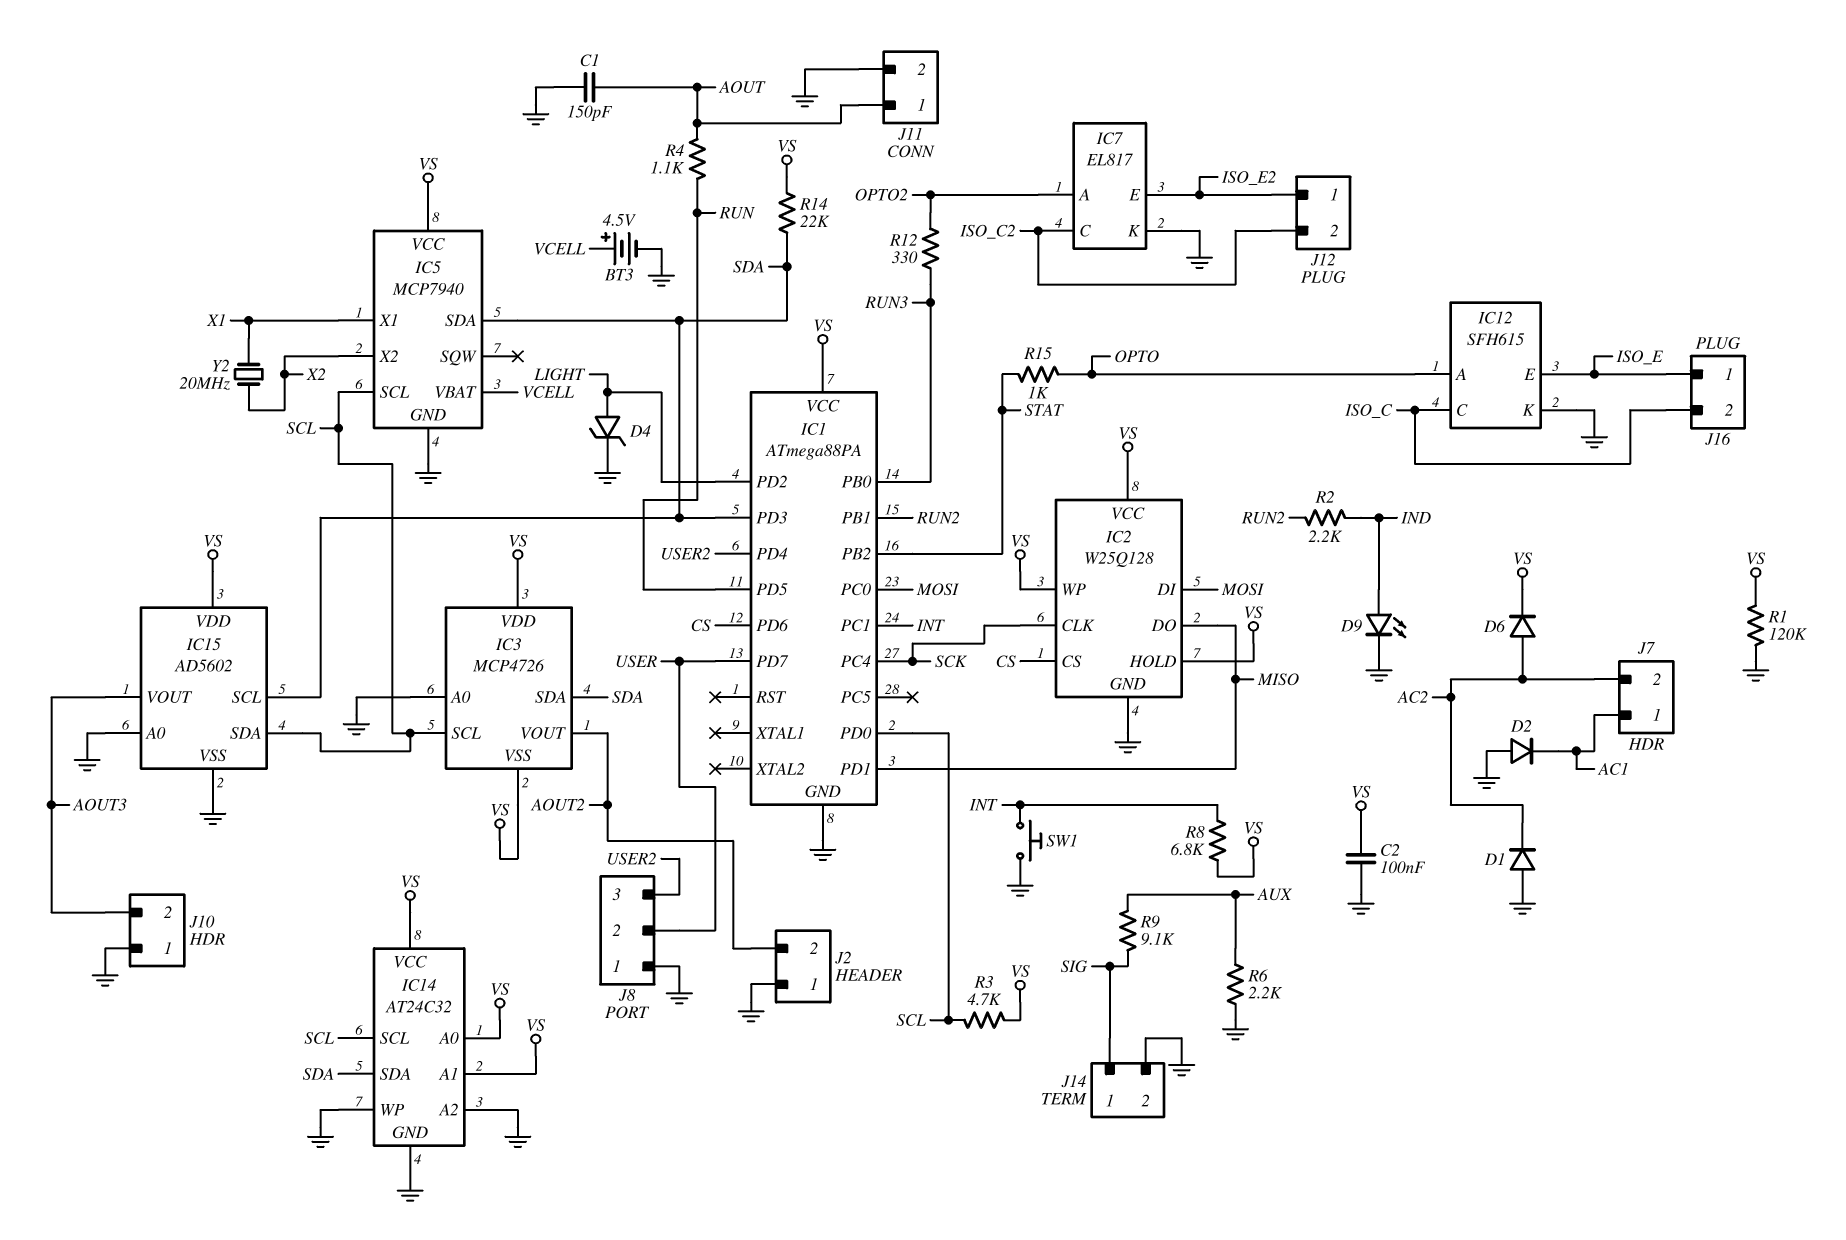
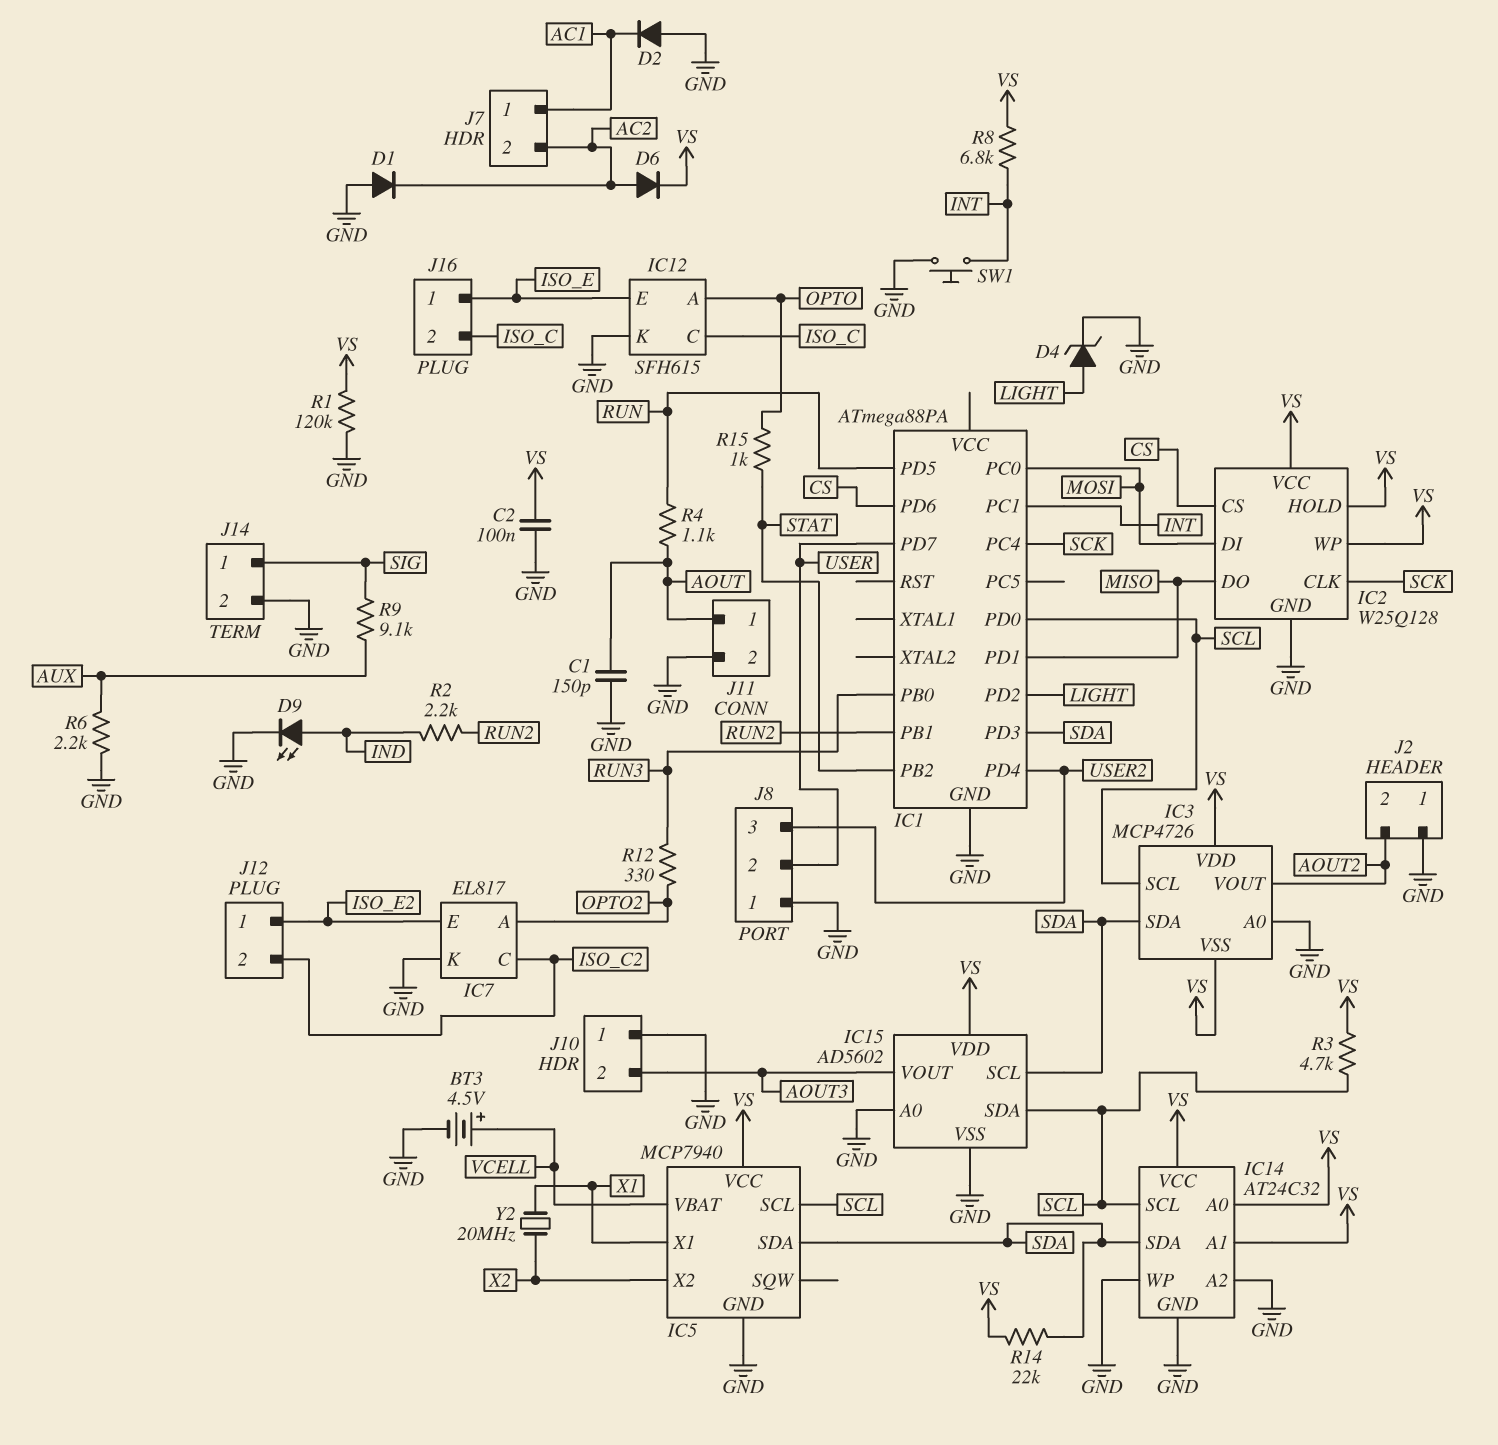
IC1 pin VCC: VS -> none

